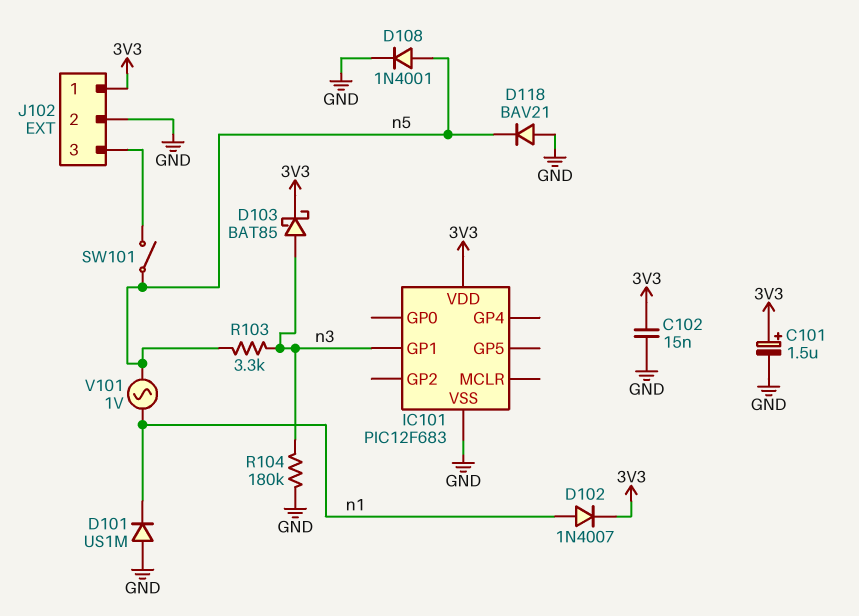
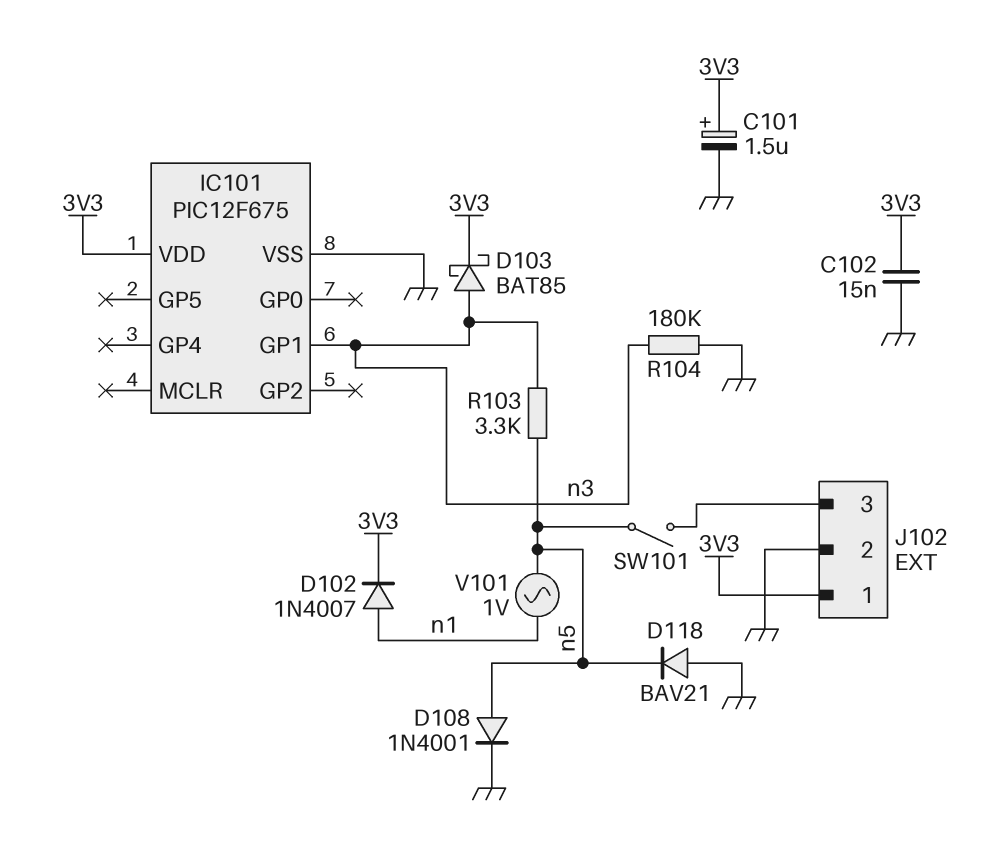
D101: diode US1M (A GND, K n1) -> none
IC101: PIC12F683 -> PIC12F675

